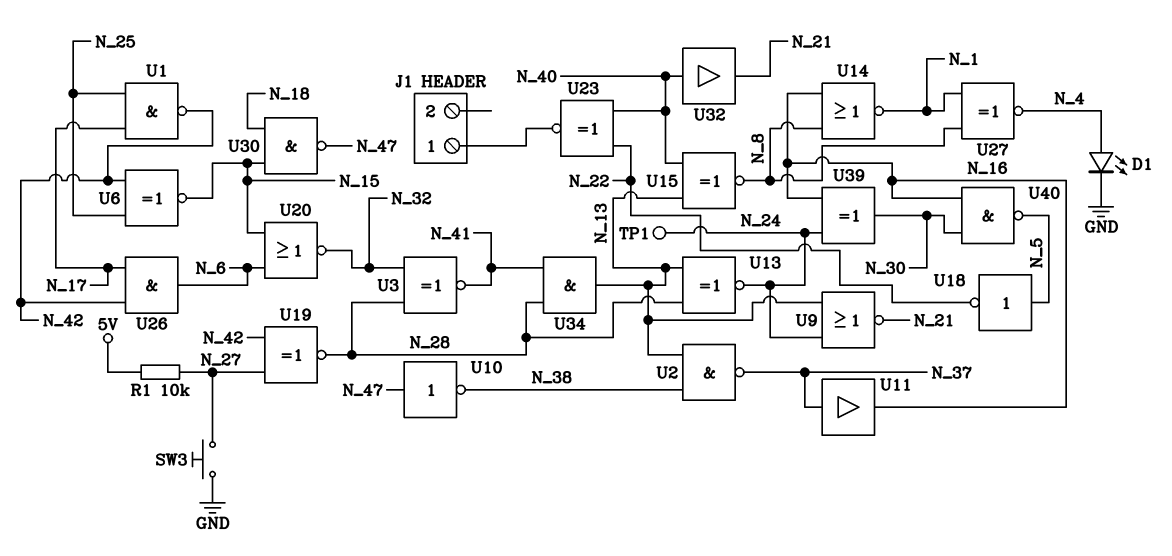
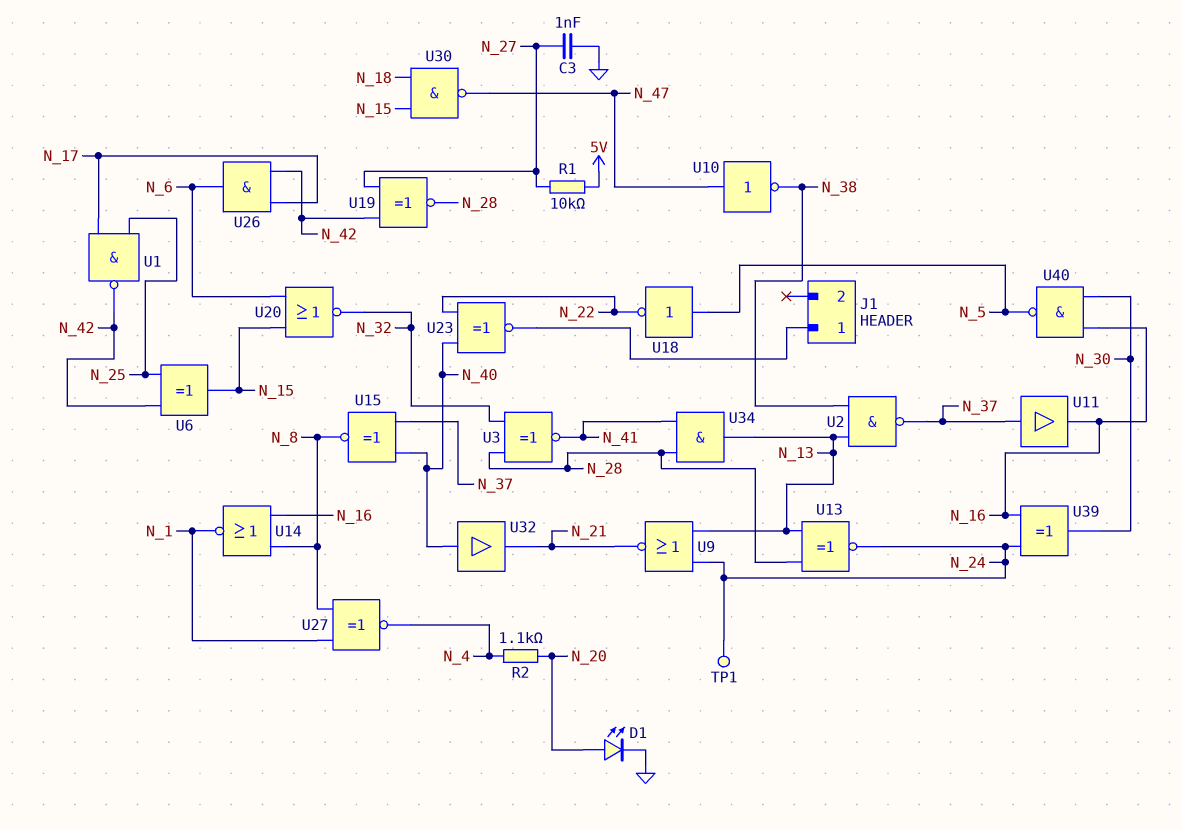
C3: none -> 1nF (GND, N_27)
D1: LED (A N_4, K GND) -> LED (A N_20, K GND)
R2: none -> 1.1k (N_4, N_20)
SW3: button (GND, N_27) -> none
U6: XNOR (in N_25, in N_42, out N_15) -> XOR (in N_25, in N_42, out N_15)
U15: XNOR (in N_13, in N_40, out N_8) -> XNOR (in N_37, in N_40, out N_8)

